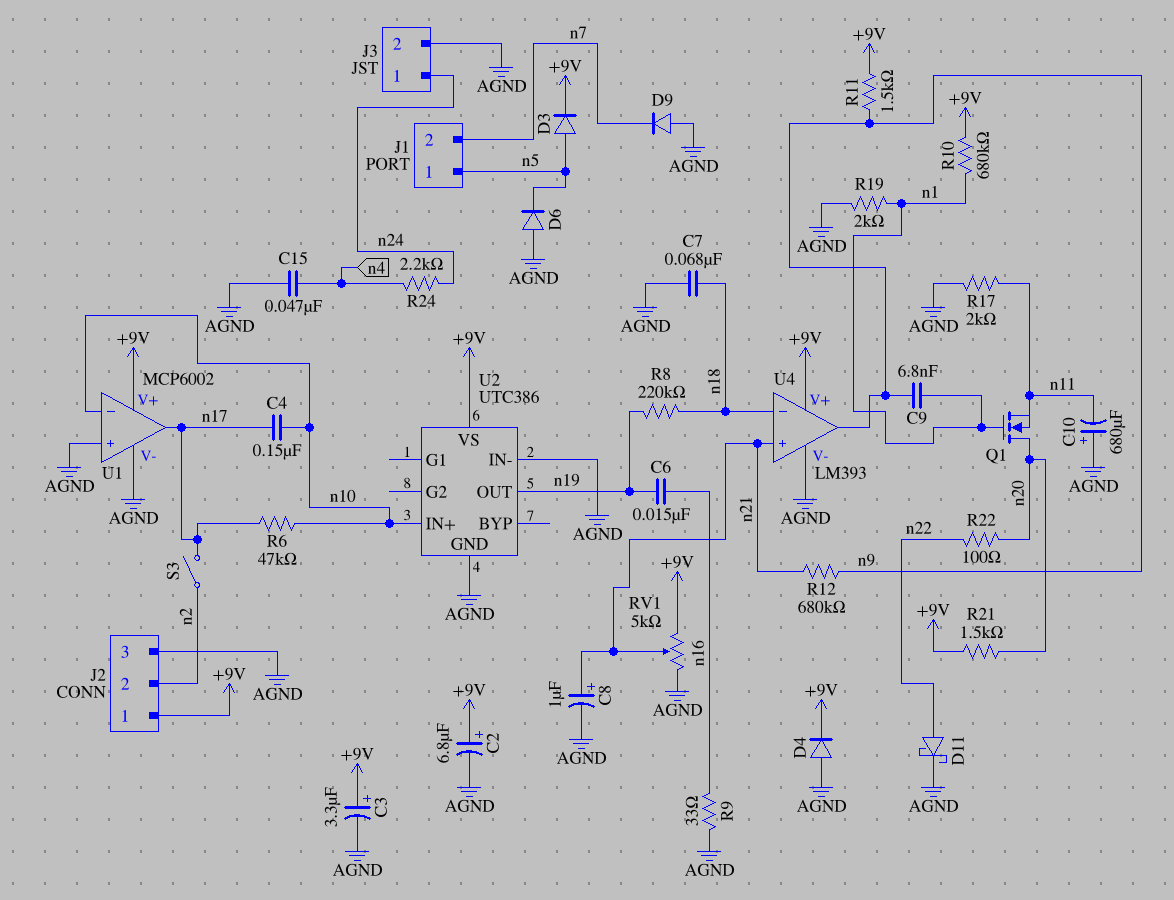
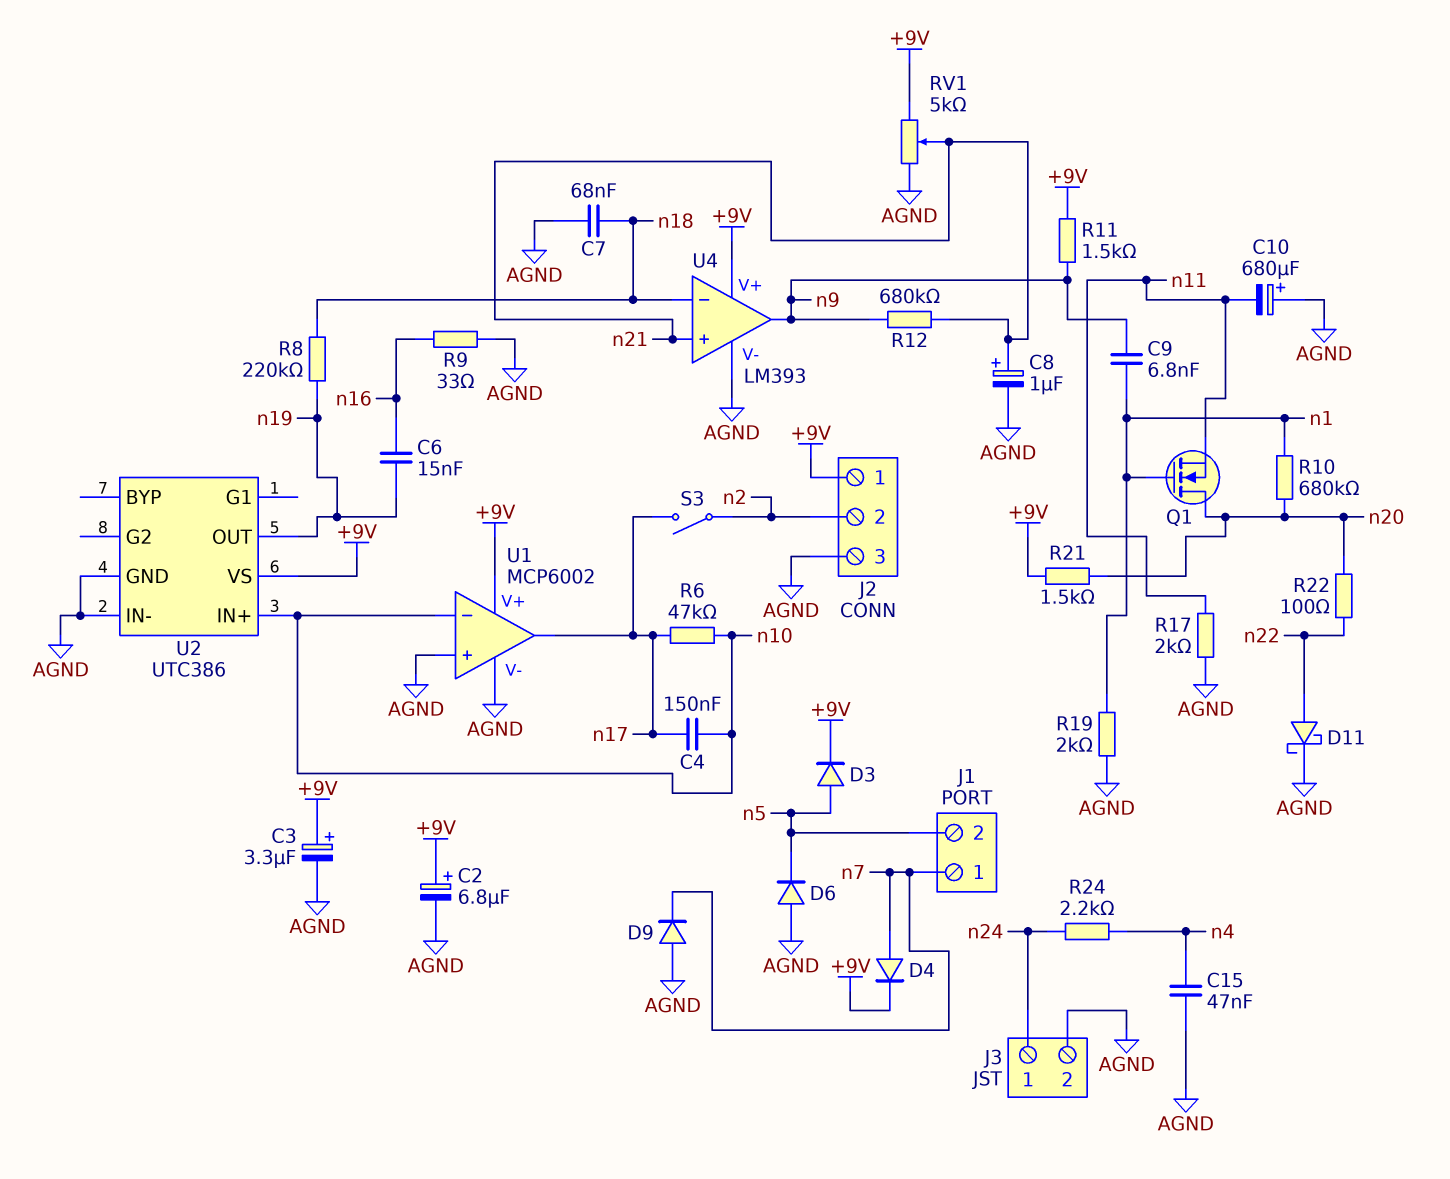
D4: diode (A AGND, K +9V) -> diode (A n7, K +9V)
J1 pin 1: n5 -> n7
J1 pin 2: n7 -> n5
R10: 680k (+9V, n1) -> 680k (n1, n20)

